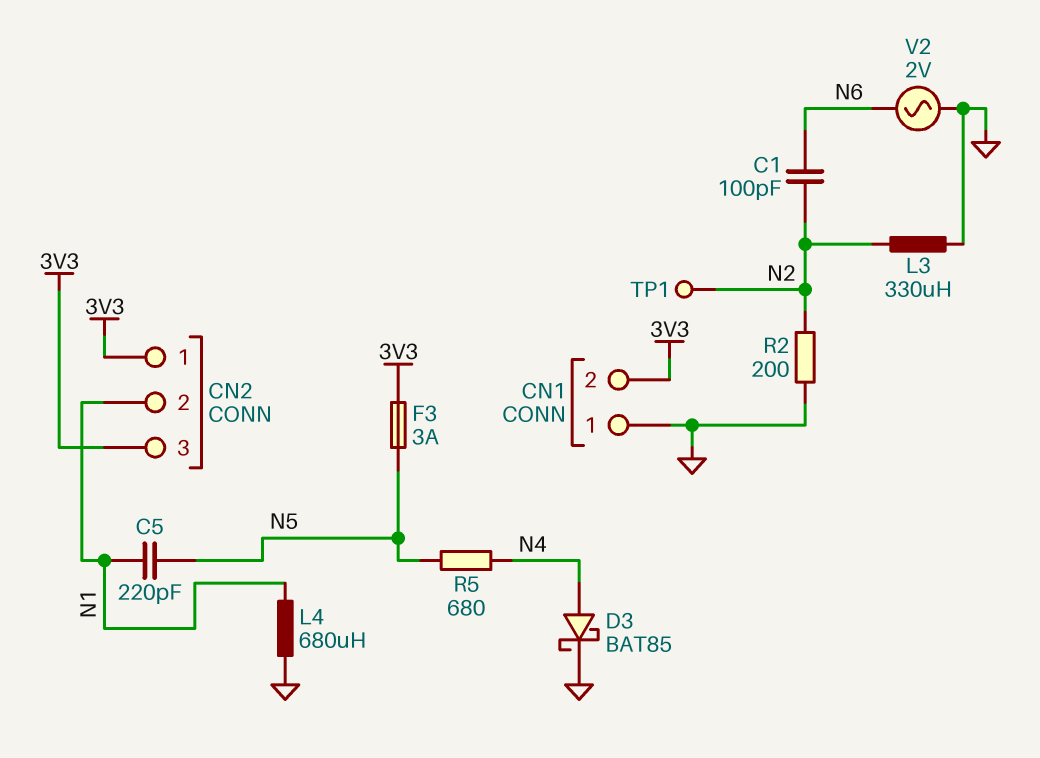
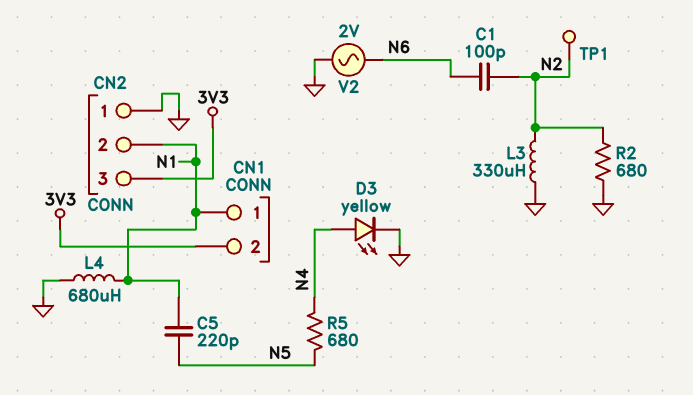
CN1 pin 1: GND -> N1
CN2 pin 1: 3V3 -> GND
D3: schottky BAT85 (A N4, K GND) -> LED yellow (A N4, K GND)
F3: 3A (3V3, N5) -> none
R2: 200 (GND, N2) -> 680 (GND, N2)

